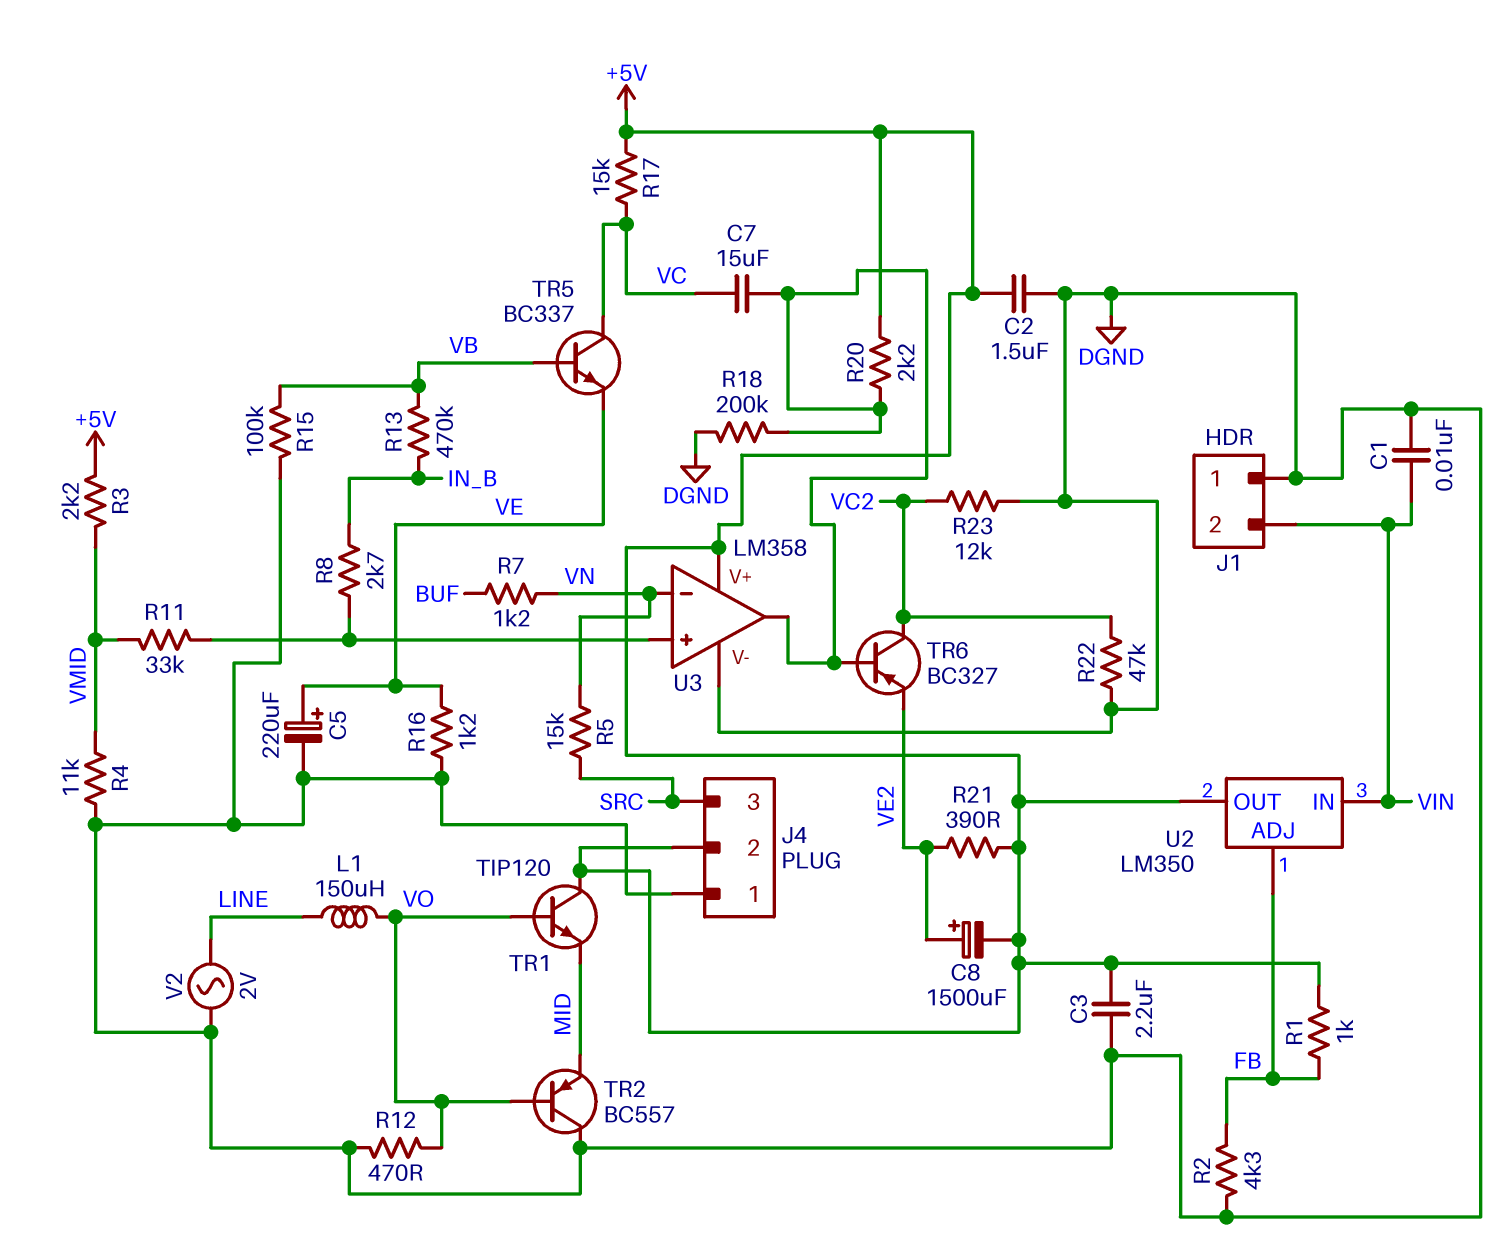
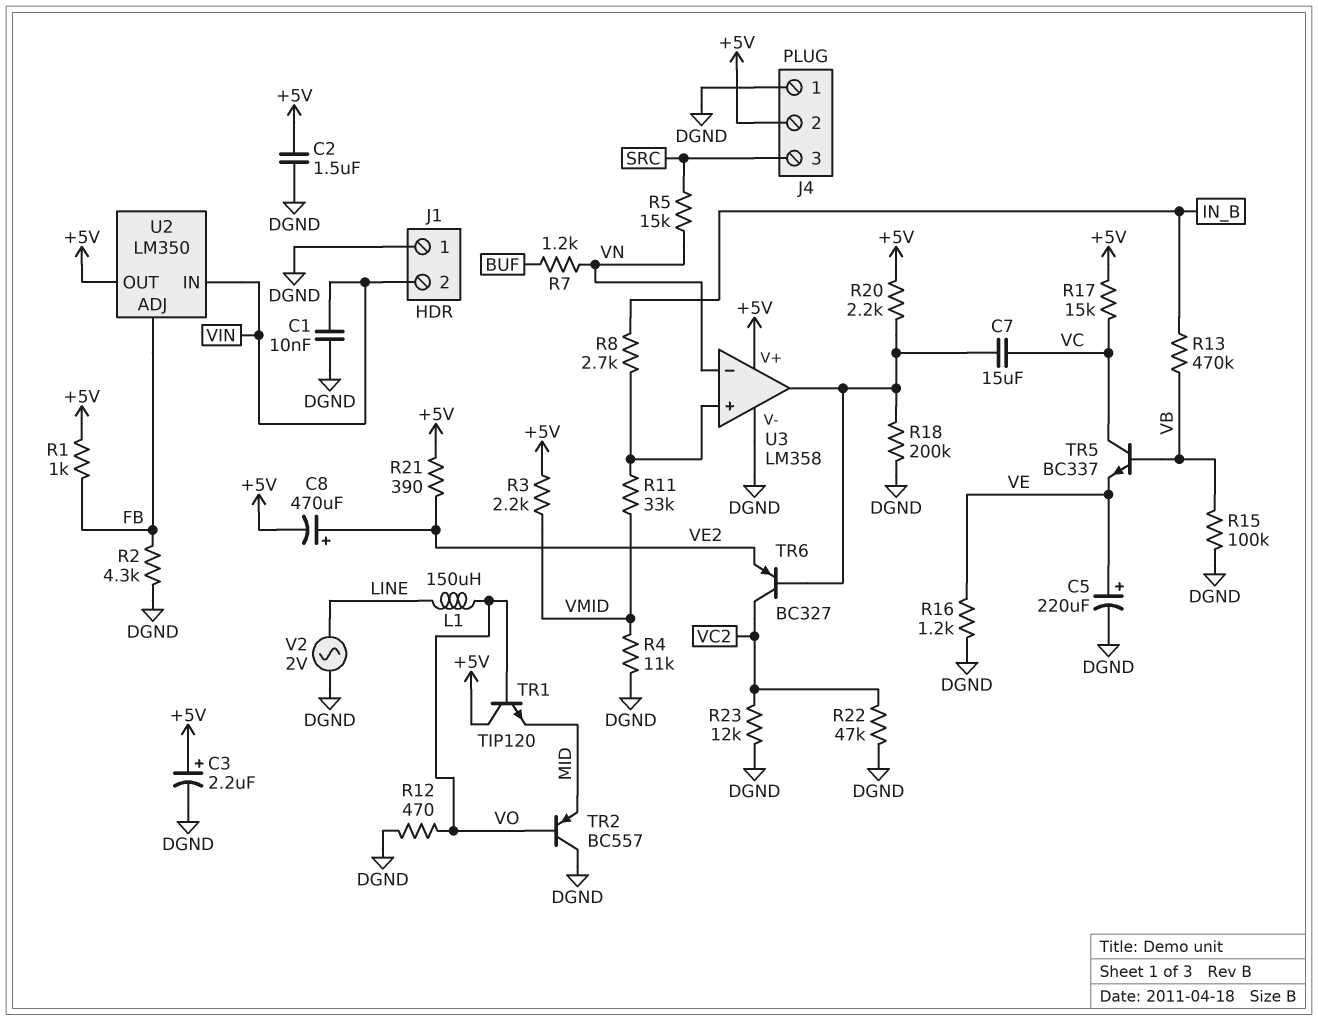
C3: 2.2uF (+5V, DGND) -> 2.2uF (plus +5V, minus DGND)
C8: 1500uF (plus VE2, minus +5V) -> 470uF (plus VE2, minus +5V)

